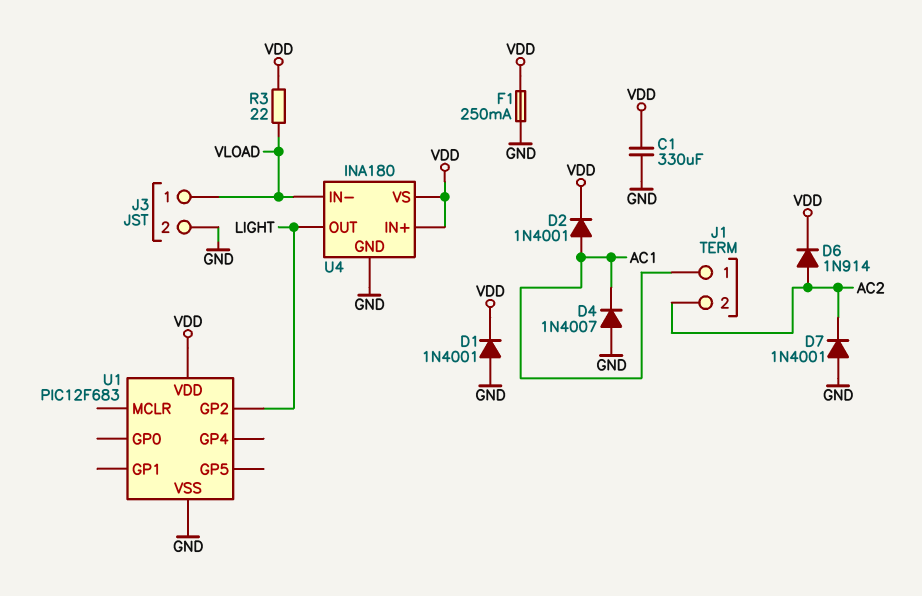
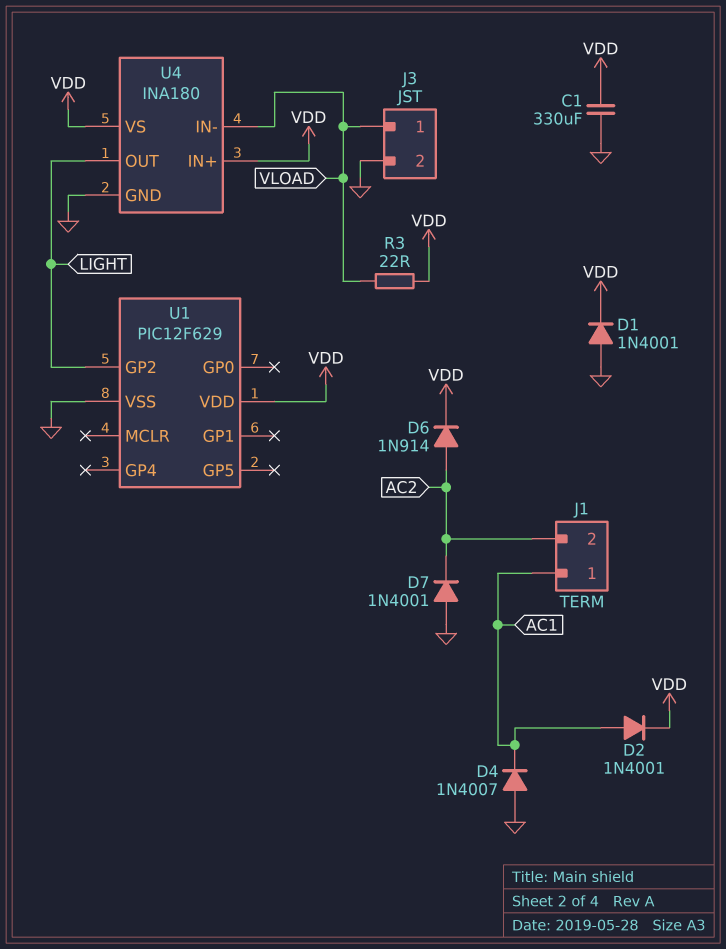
F1: 250mA (GND, VDD) -> none
U1: PIC12F683 -> PIC12F629

